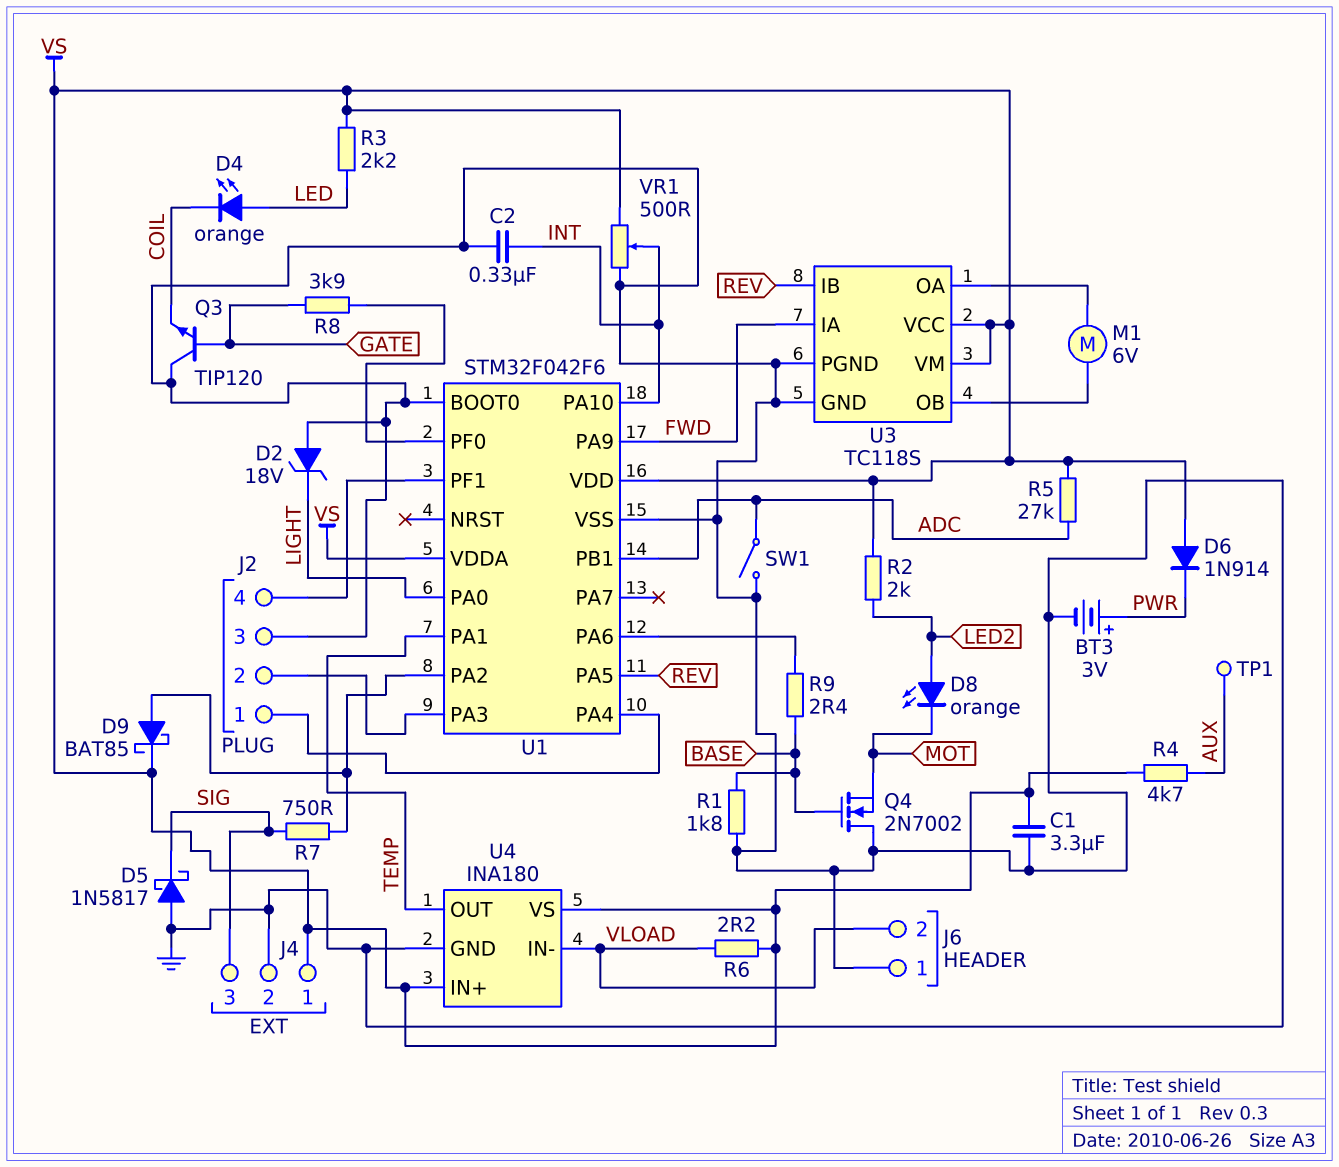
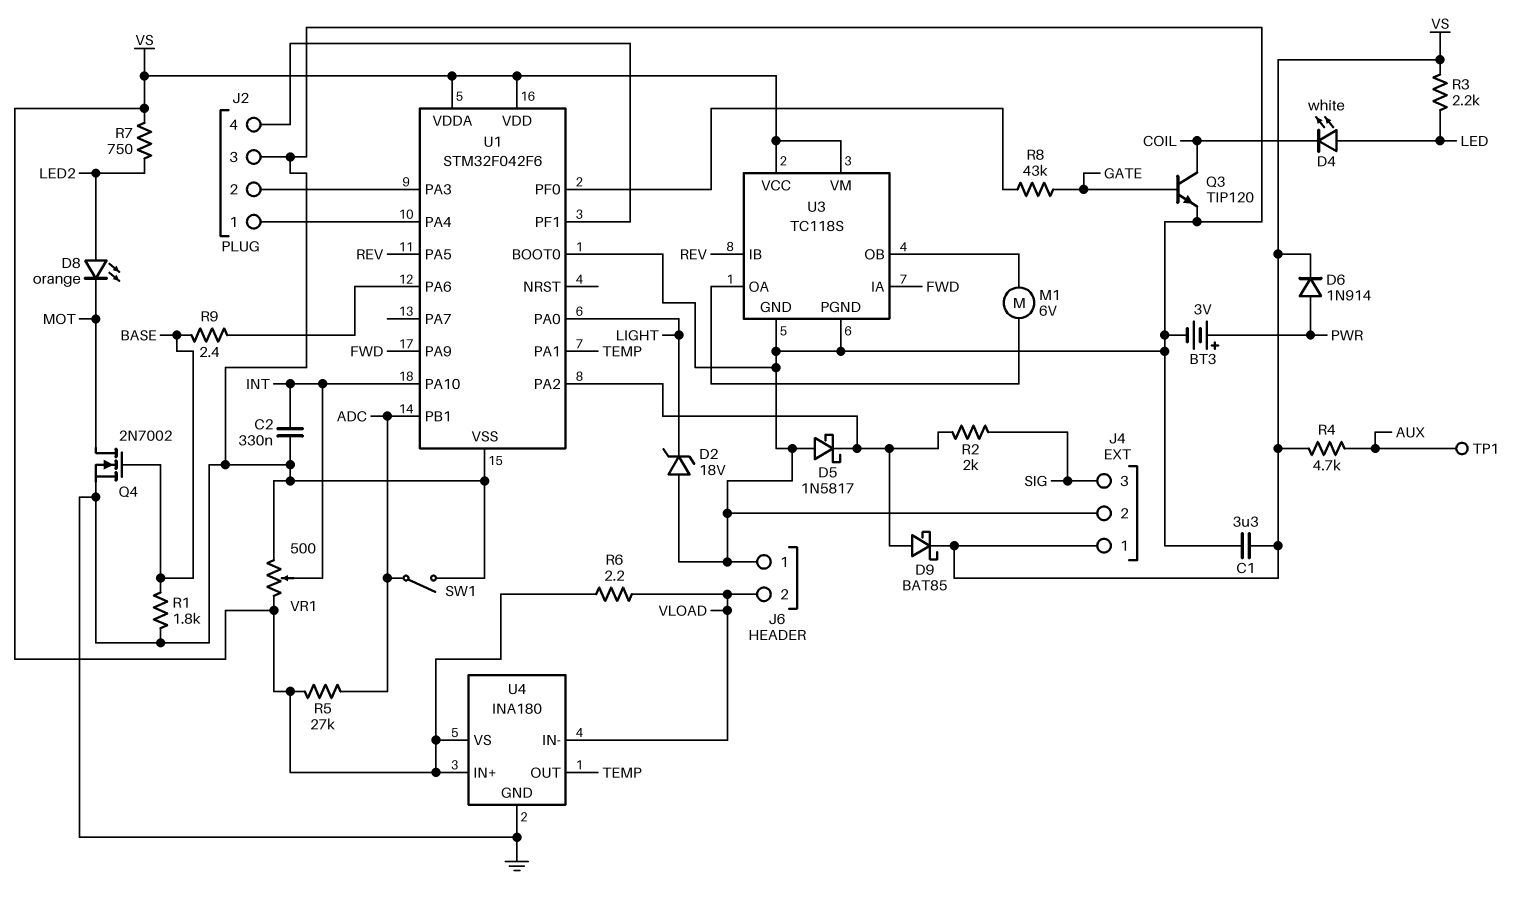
D4: LED orange (A LED, K COIL) -> LED white (A LED, K COIL)
D5: schottky 1N5817 (A GND, K SIG) -> schottky 1N5817 (A GND, K U1/PA2)
D6: diode 1N914 (A VS, K PWR) -> diode 1N914 (A PWR, K VS)
Q3: NPN TIP120 (B GATE, C GND, E COIL) -> NPN TIP120 (B GATE, C COIL, E GND)
Q4: NMOS 2N7002 (G BASE, D GND, S MOT) -> NMOS 2N7002 (G BASE, D MOT, S GND)
R2: 2k (LED2, VS) -> 2k (SIG, U1/PA2)
R7: 750 (SIG, U1/PA2) -> 750 (LED2, VS)
R8: 3.9k (GATE, U1/PF0) -> 43k (GATE, U1/PF0)

